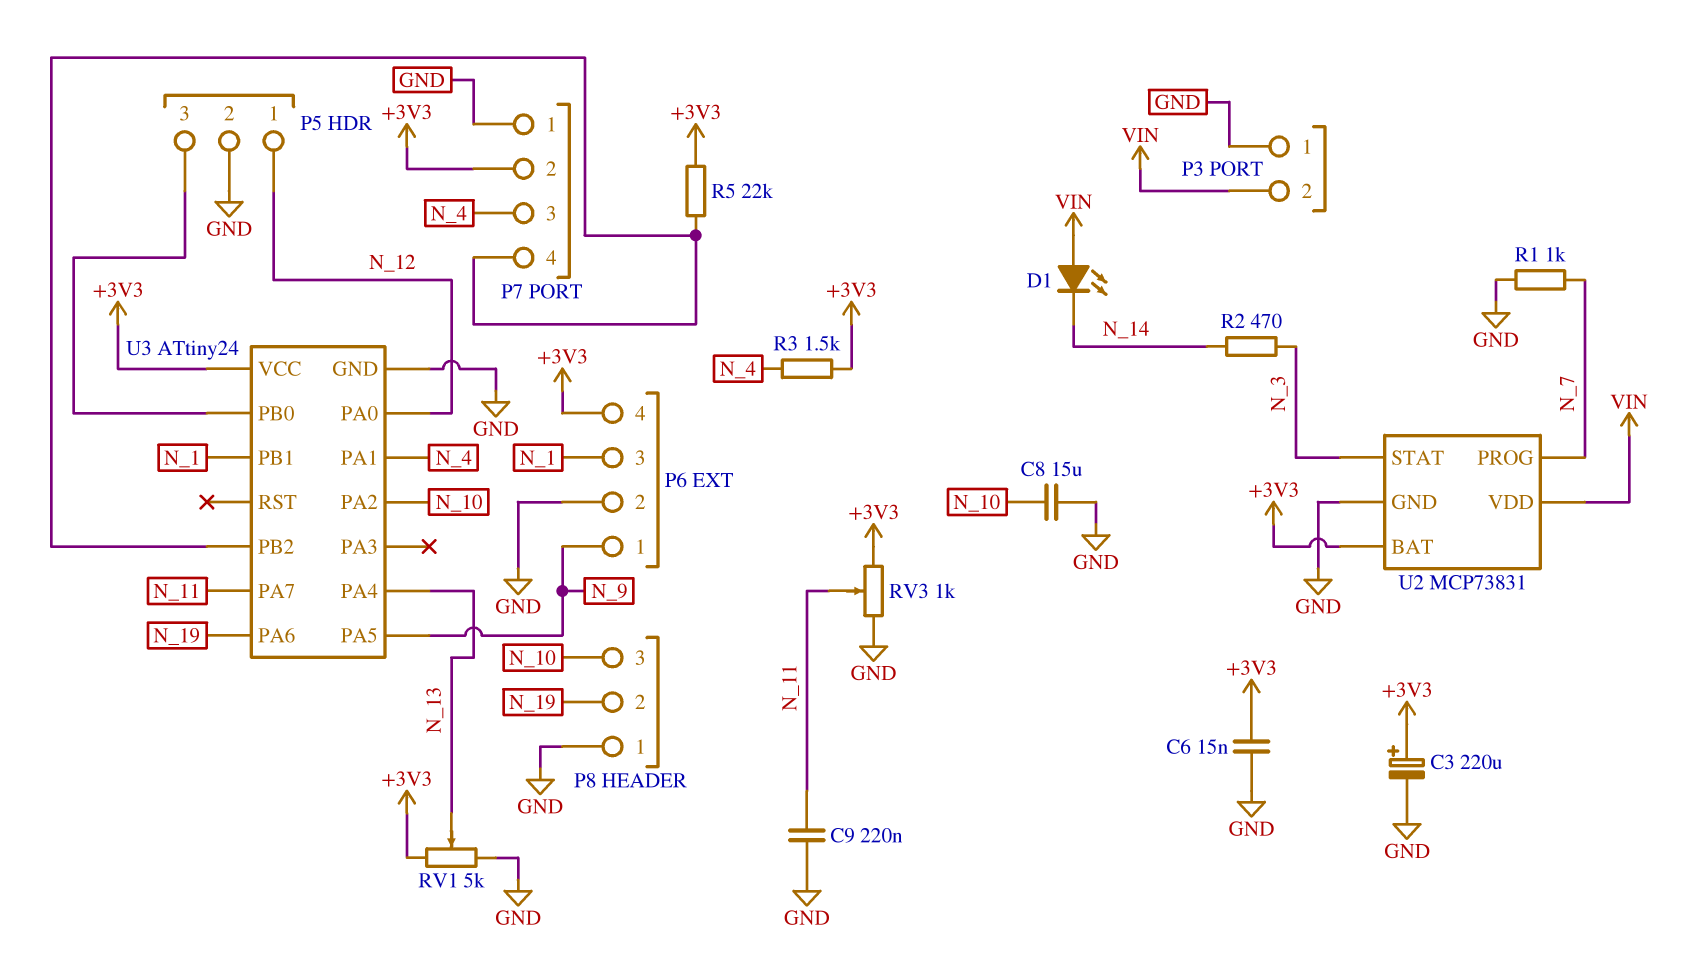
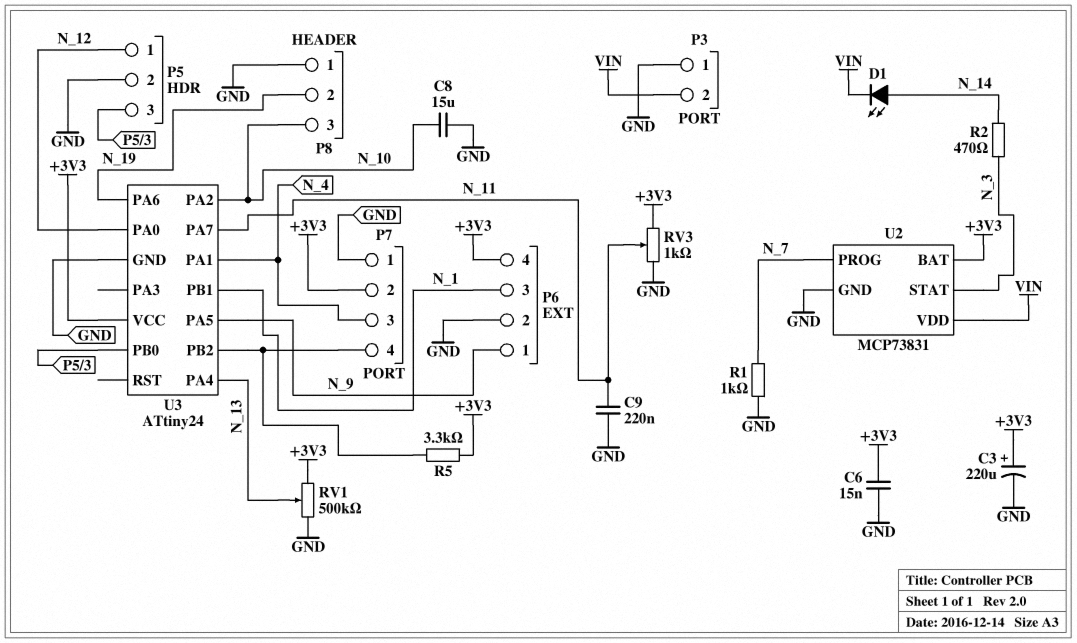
D1: LED (A VIN, K N_14) -> LED (A N_14, K VIN)
R3: 1.5k (+3V3, N_4) -> none
R5: 22k (+3V3, P7/4) -> 3.3k (+3V3, P7/4)
RV1: 5k (+3V3, GND, wiper N_13) -> 500k (+3V3, GND, wiper N_13)

